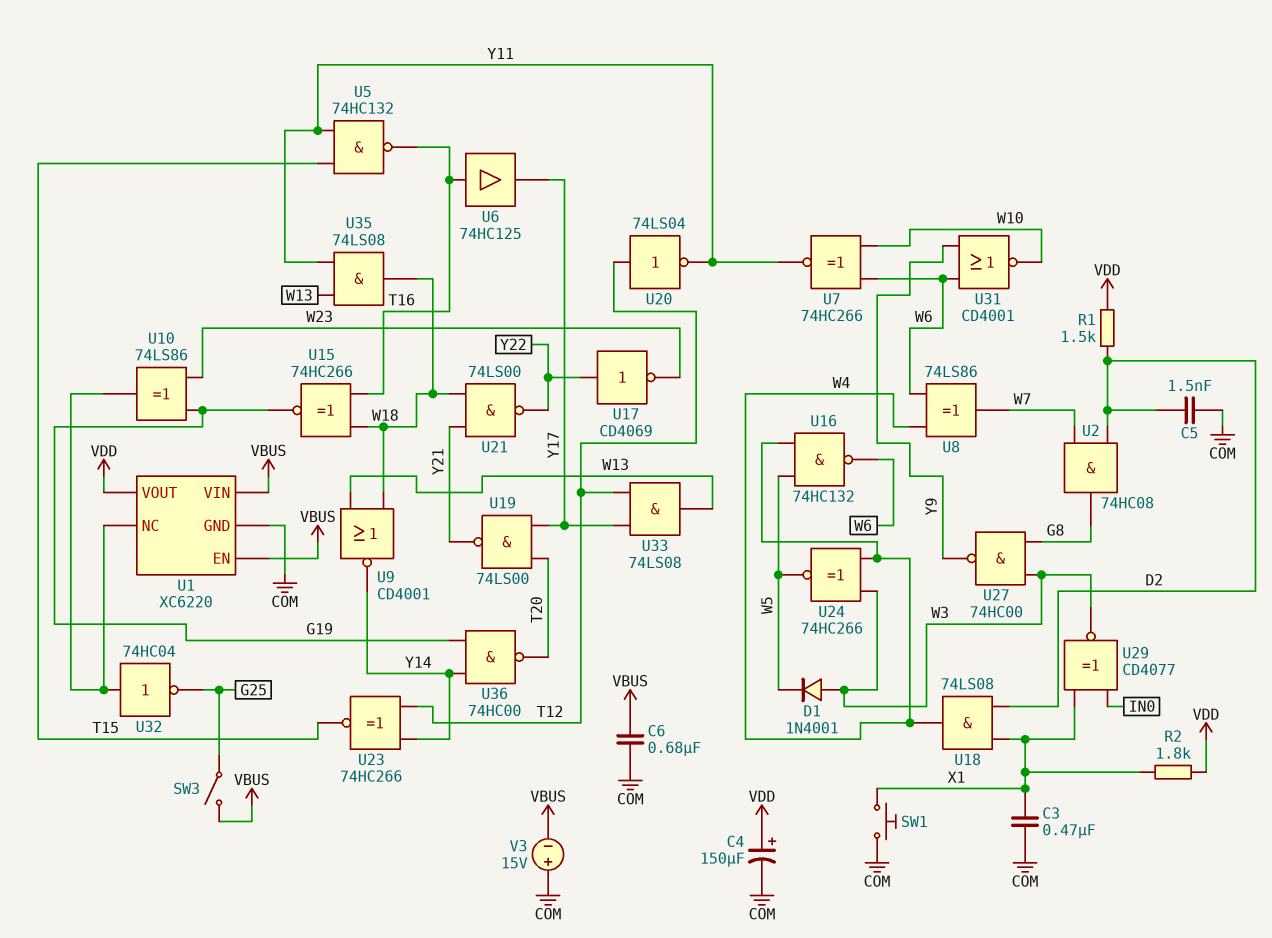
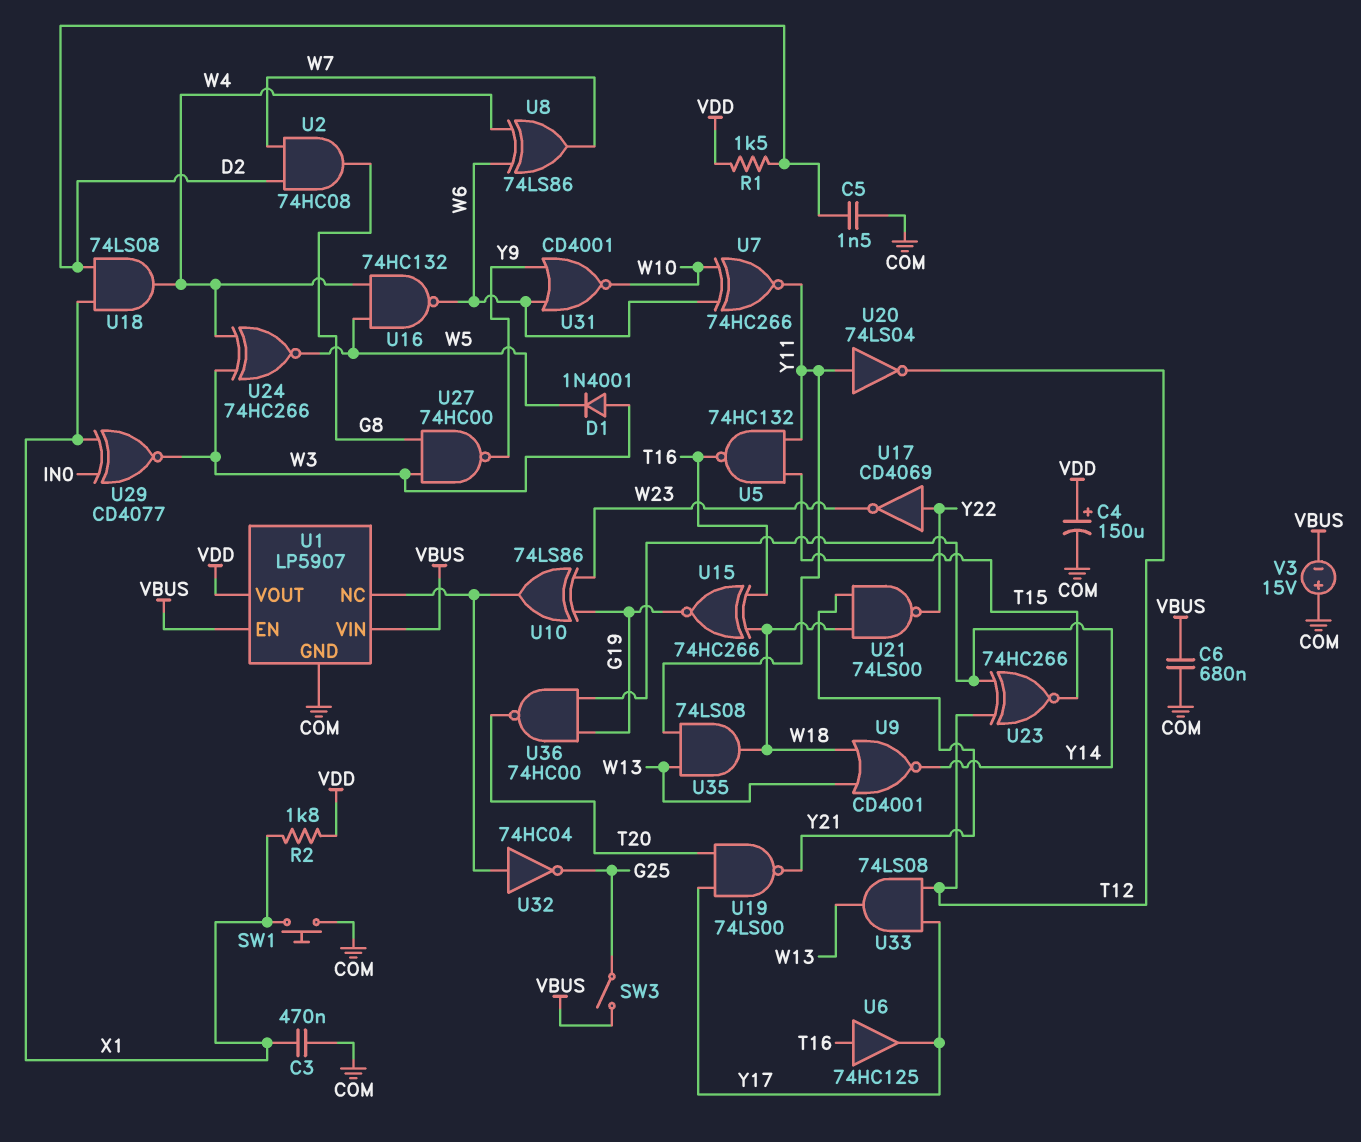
U1: XC6220 -> LP5907
U20: NOT 74LS04 (in T12, out Y11) -> NOT 74LS04 (in Y11, out T12)

